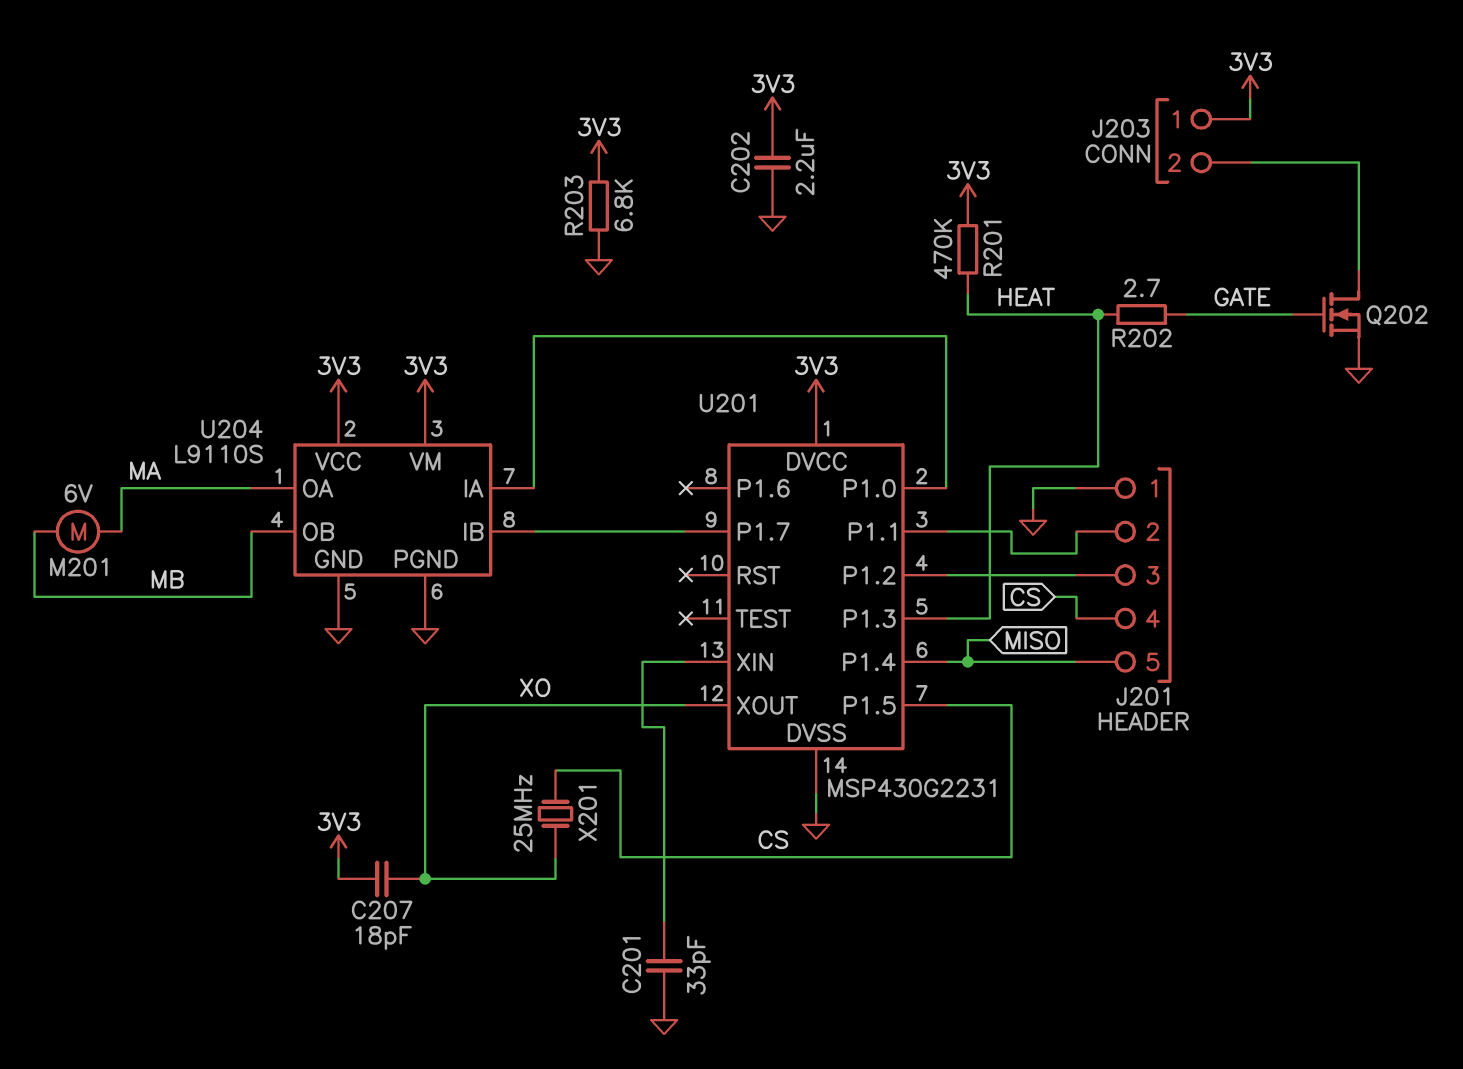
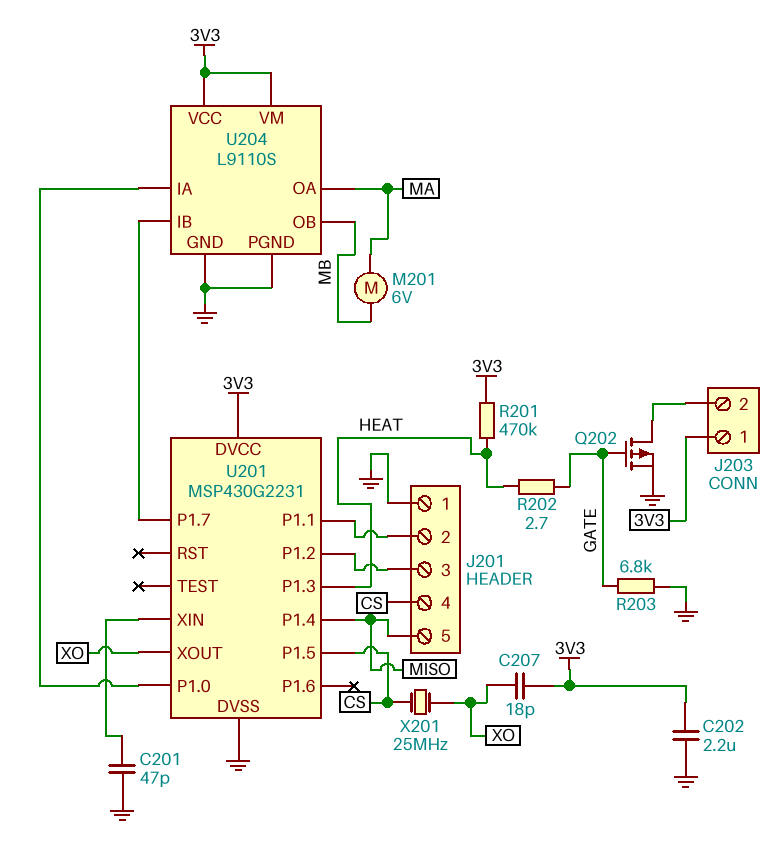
C201: 33pF (GND, U201/XIN) -> 47pF (GND, U201/XIN)
Q202: NMOS (G GATE, D J203/2, S GND) -> PMOS (G GATE, D J203/2, S GND)
R203: 6.8k (3V3, GND) -> 6.8k (GATE, GND)

